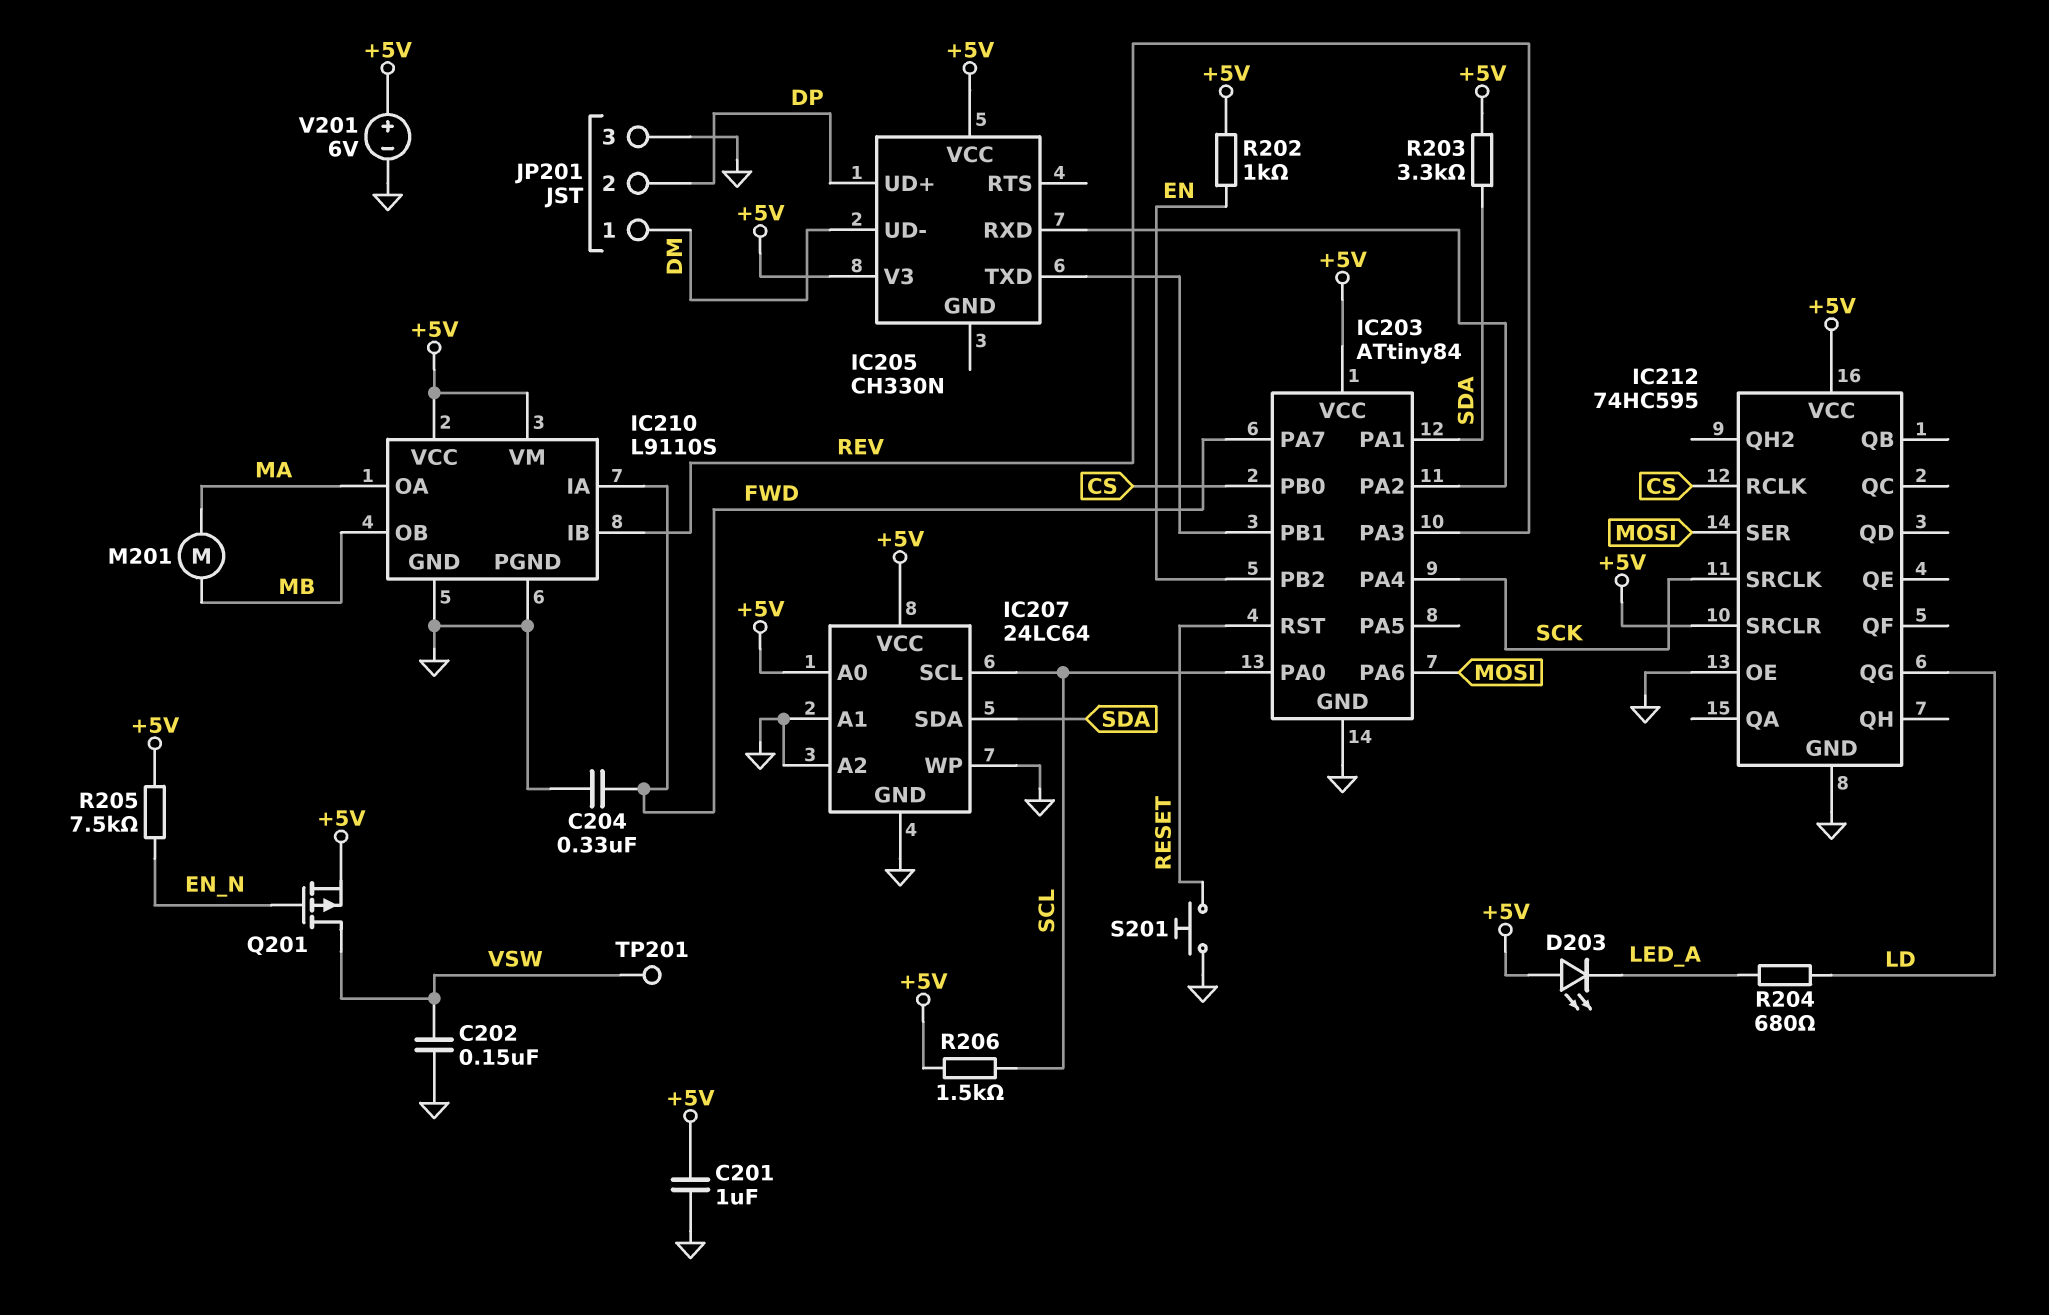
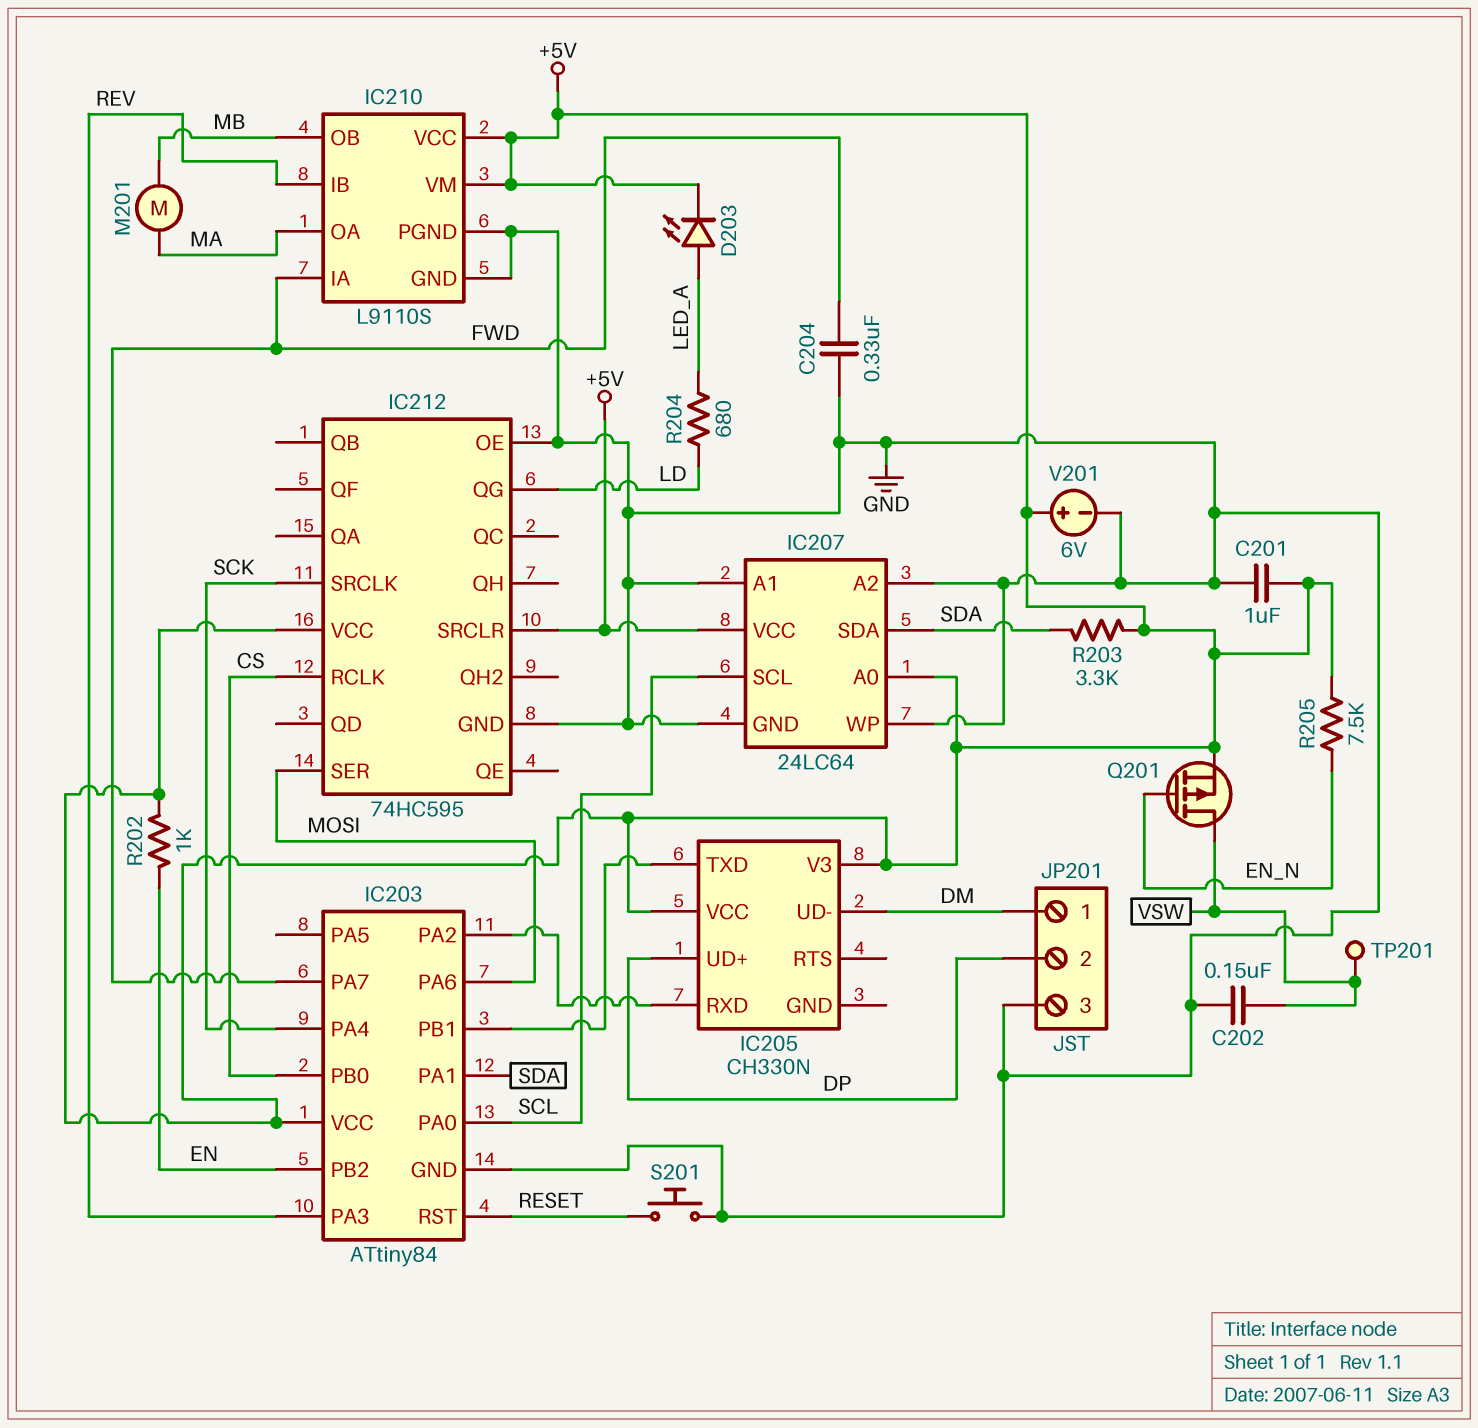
D203: LED (A +5V, K LED_A) -> LED (A LED_A, K +5V)
R206: 1.5k (+5V, SCL) -> none

